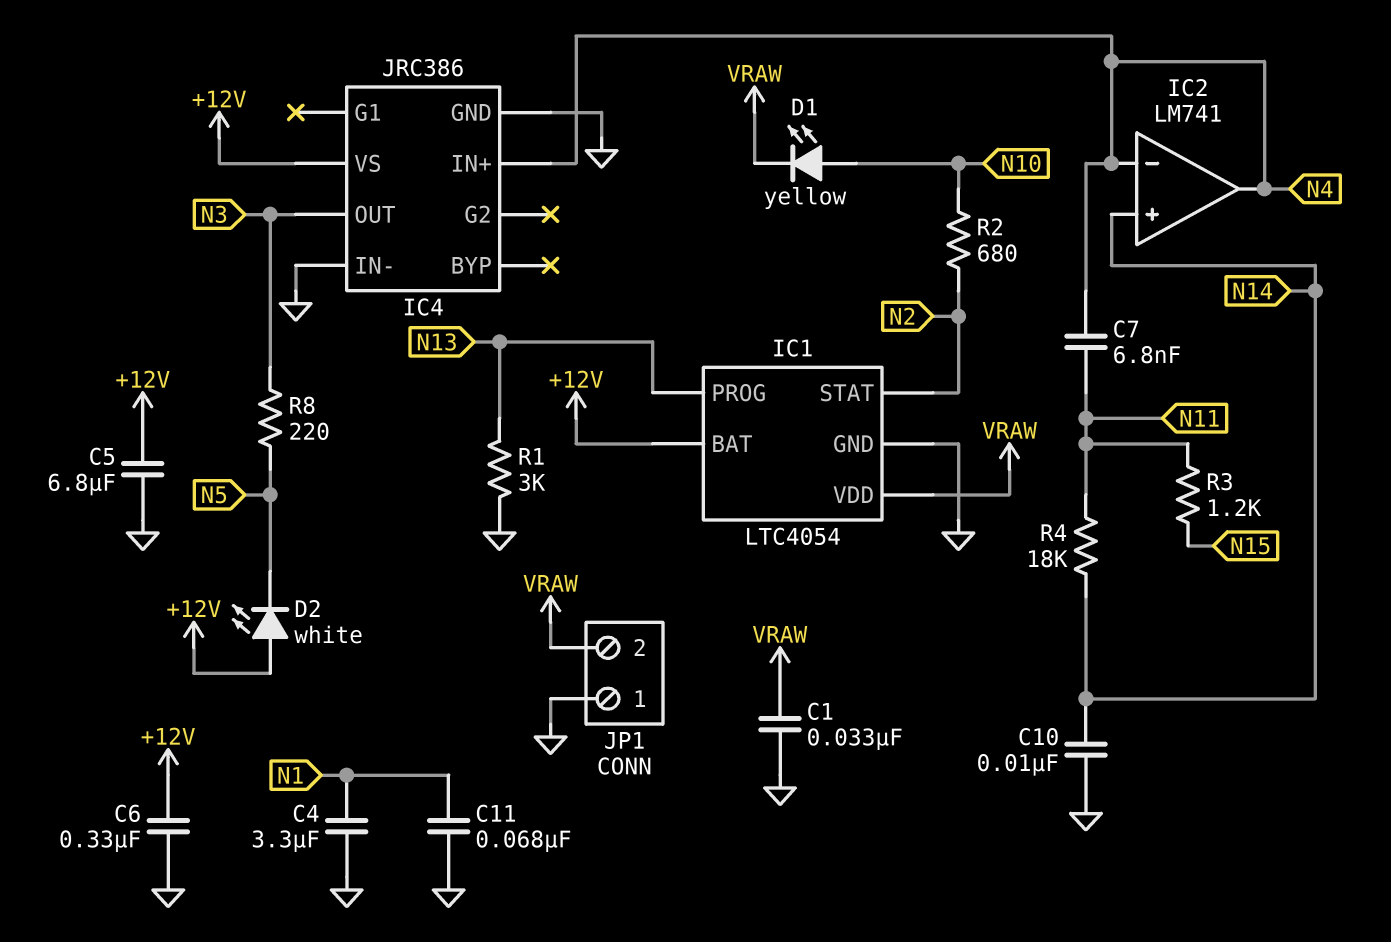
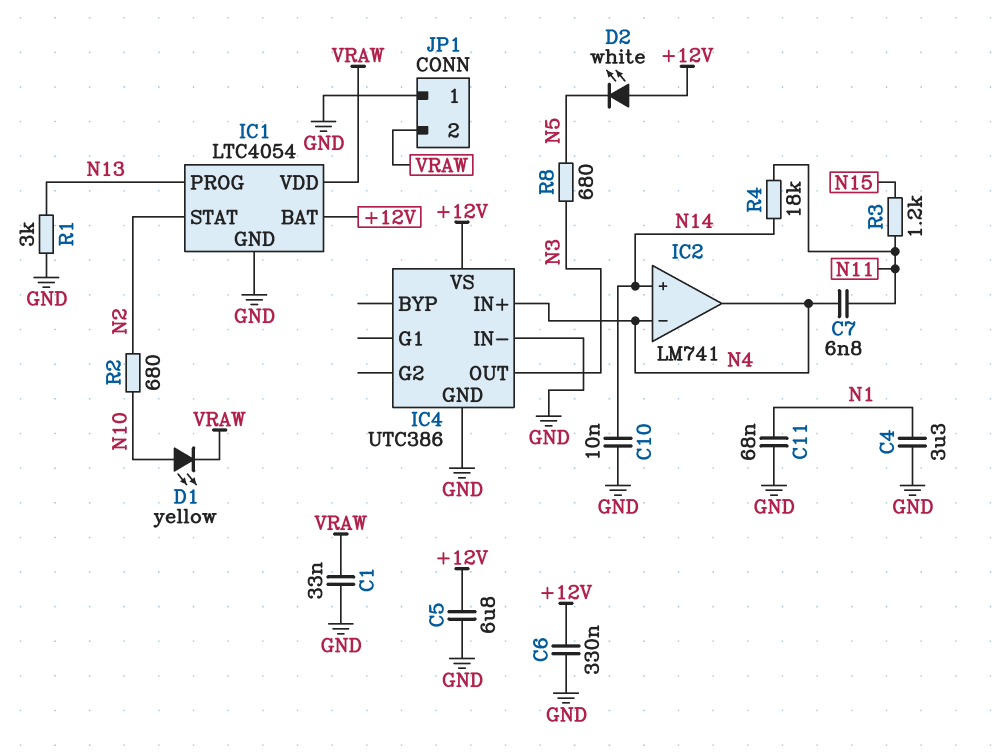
IC4: JRC386 -> UTC386
R8: 220 (N3, N5) -> 680 (N3, N5)

